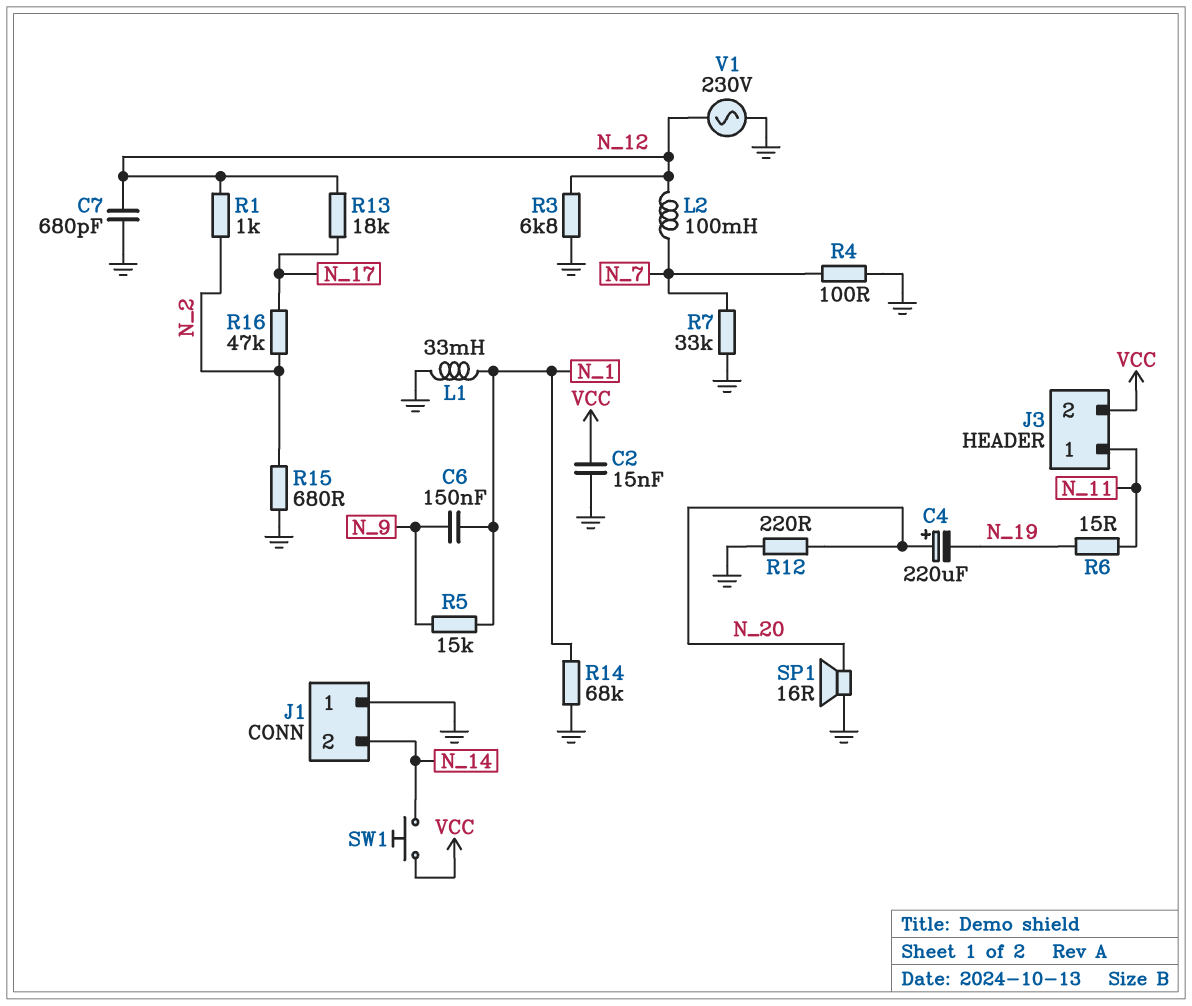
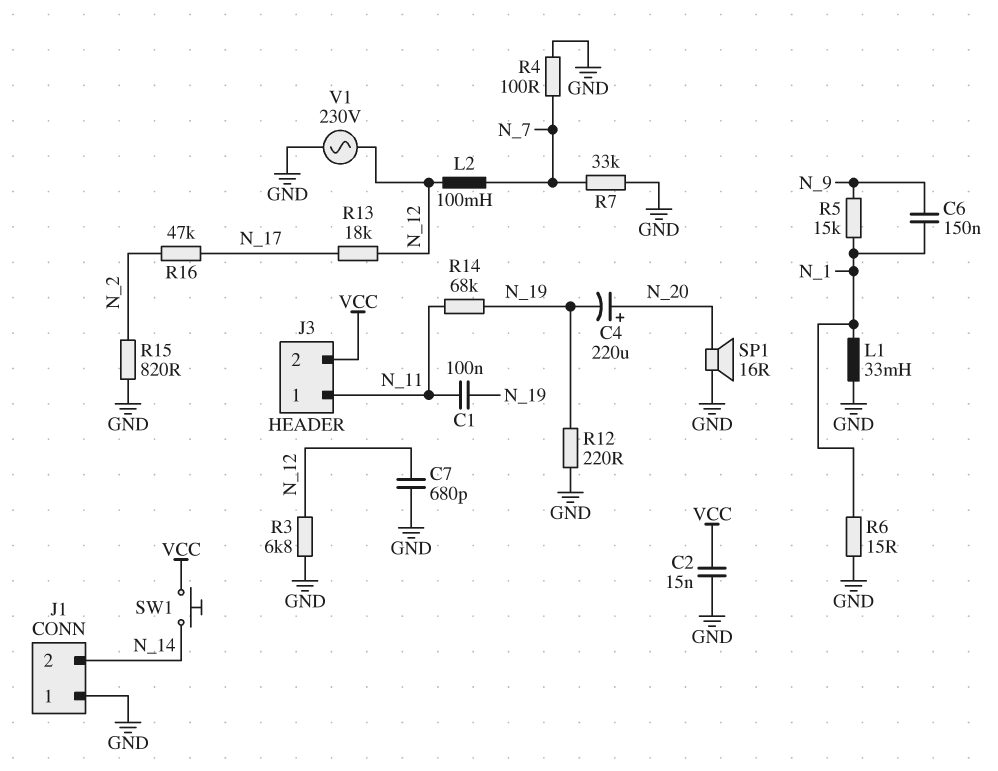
C1: none -> 100nF (N_11, N_19)
R1: 1k (N_2, N_12) -> none
R6: 15 (N_11, N_19) -> 15 (GND, N_1)
R12: 220 (GND, N_20) -> 220 (GND, N_19)
R14: 68k (GND, N_1) -> 68k (N_11, N_19)
R15: 680 (GND, N_2) -> 820 (GND, N_2)

